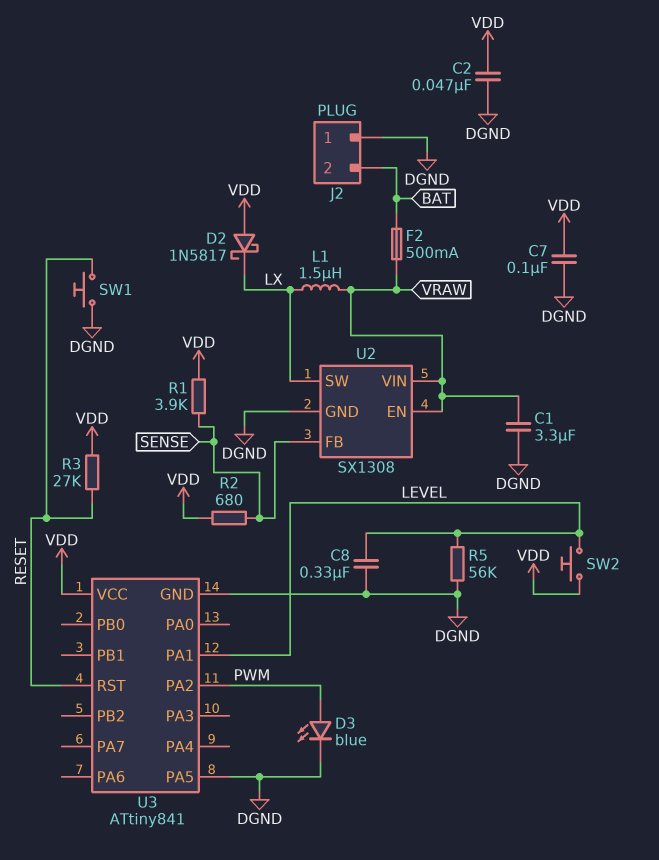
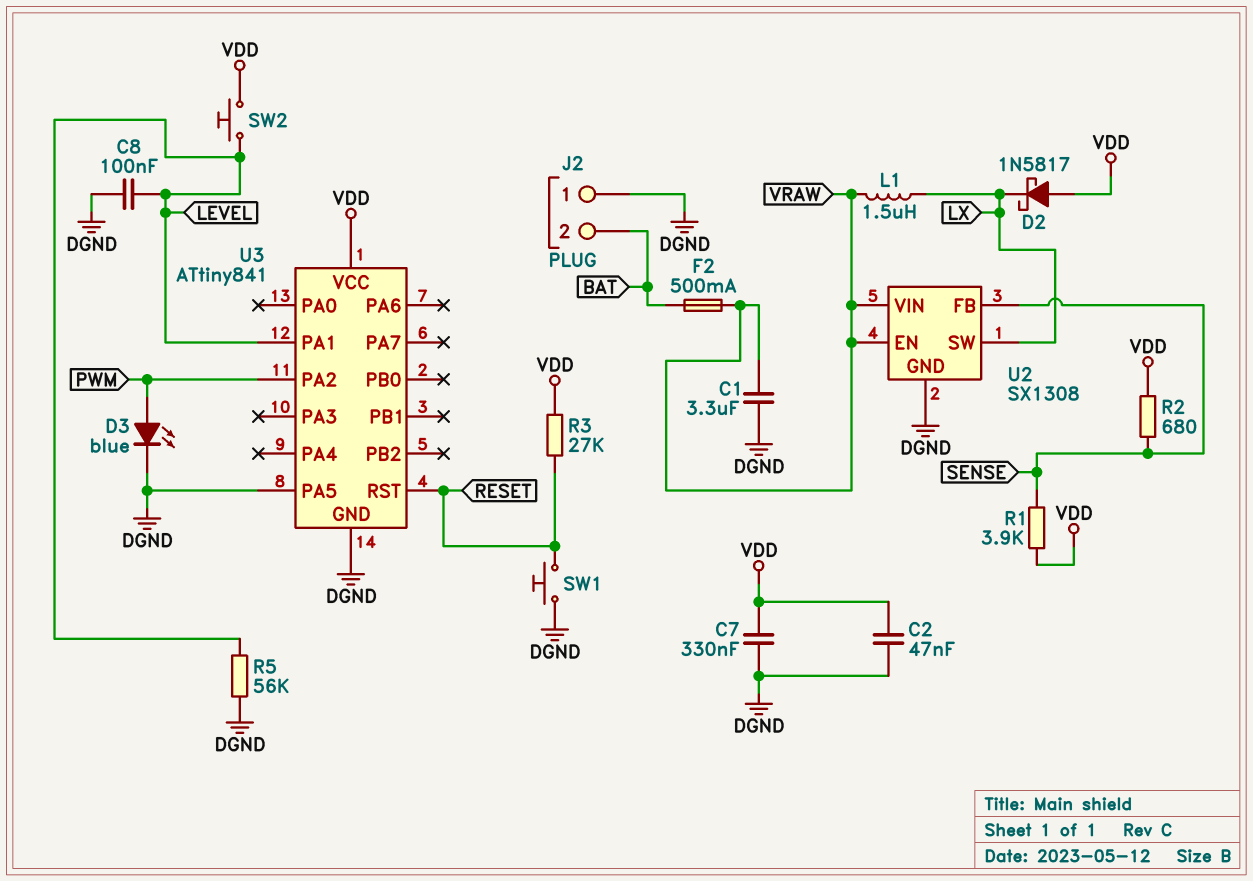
C7: 100nF (DGND, VDD) -> 330nF (DGND, VDD)
C8: 330nF (DGND, LEVEL) -> 100nF (DGND, LEVEL)

